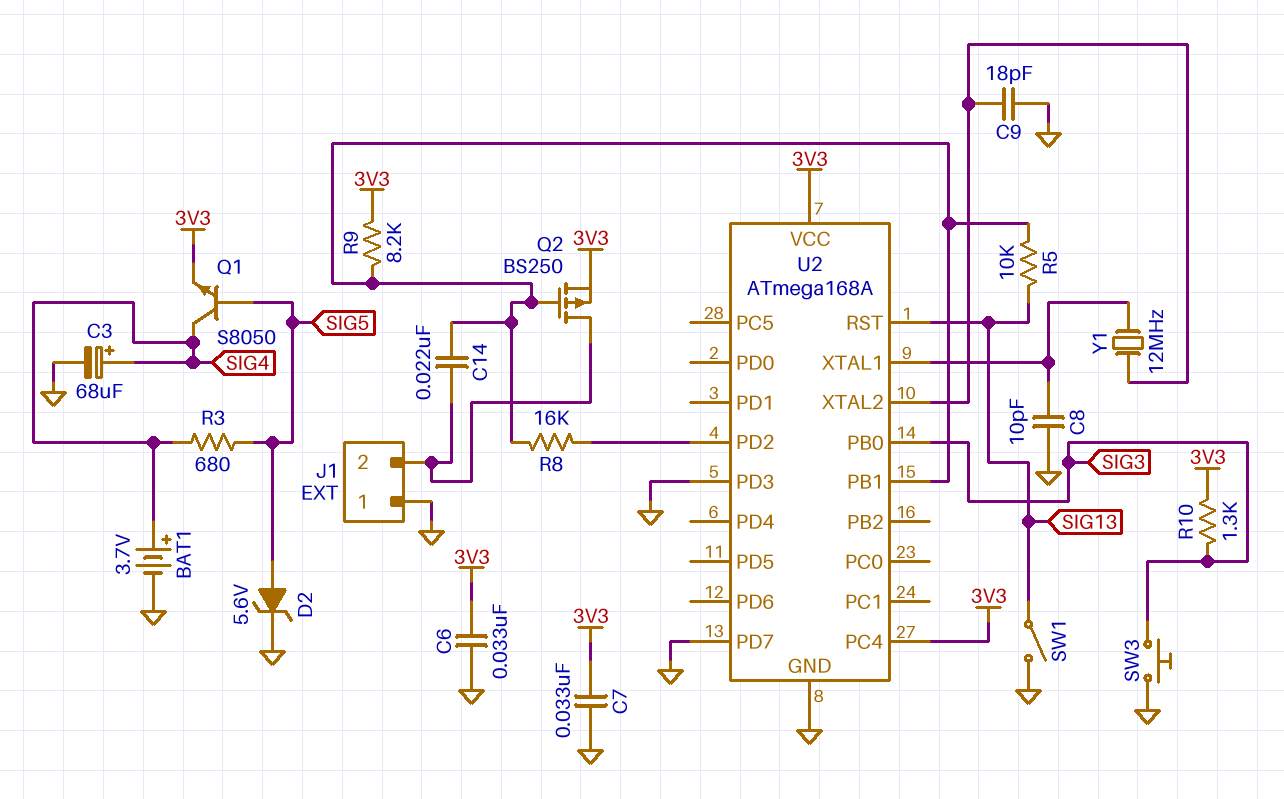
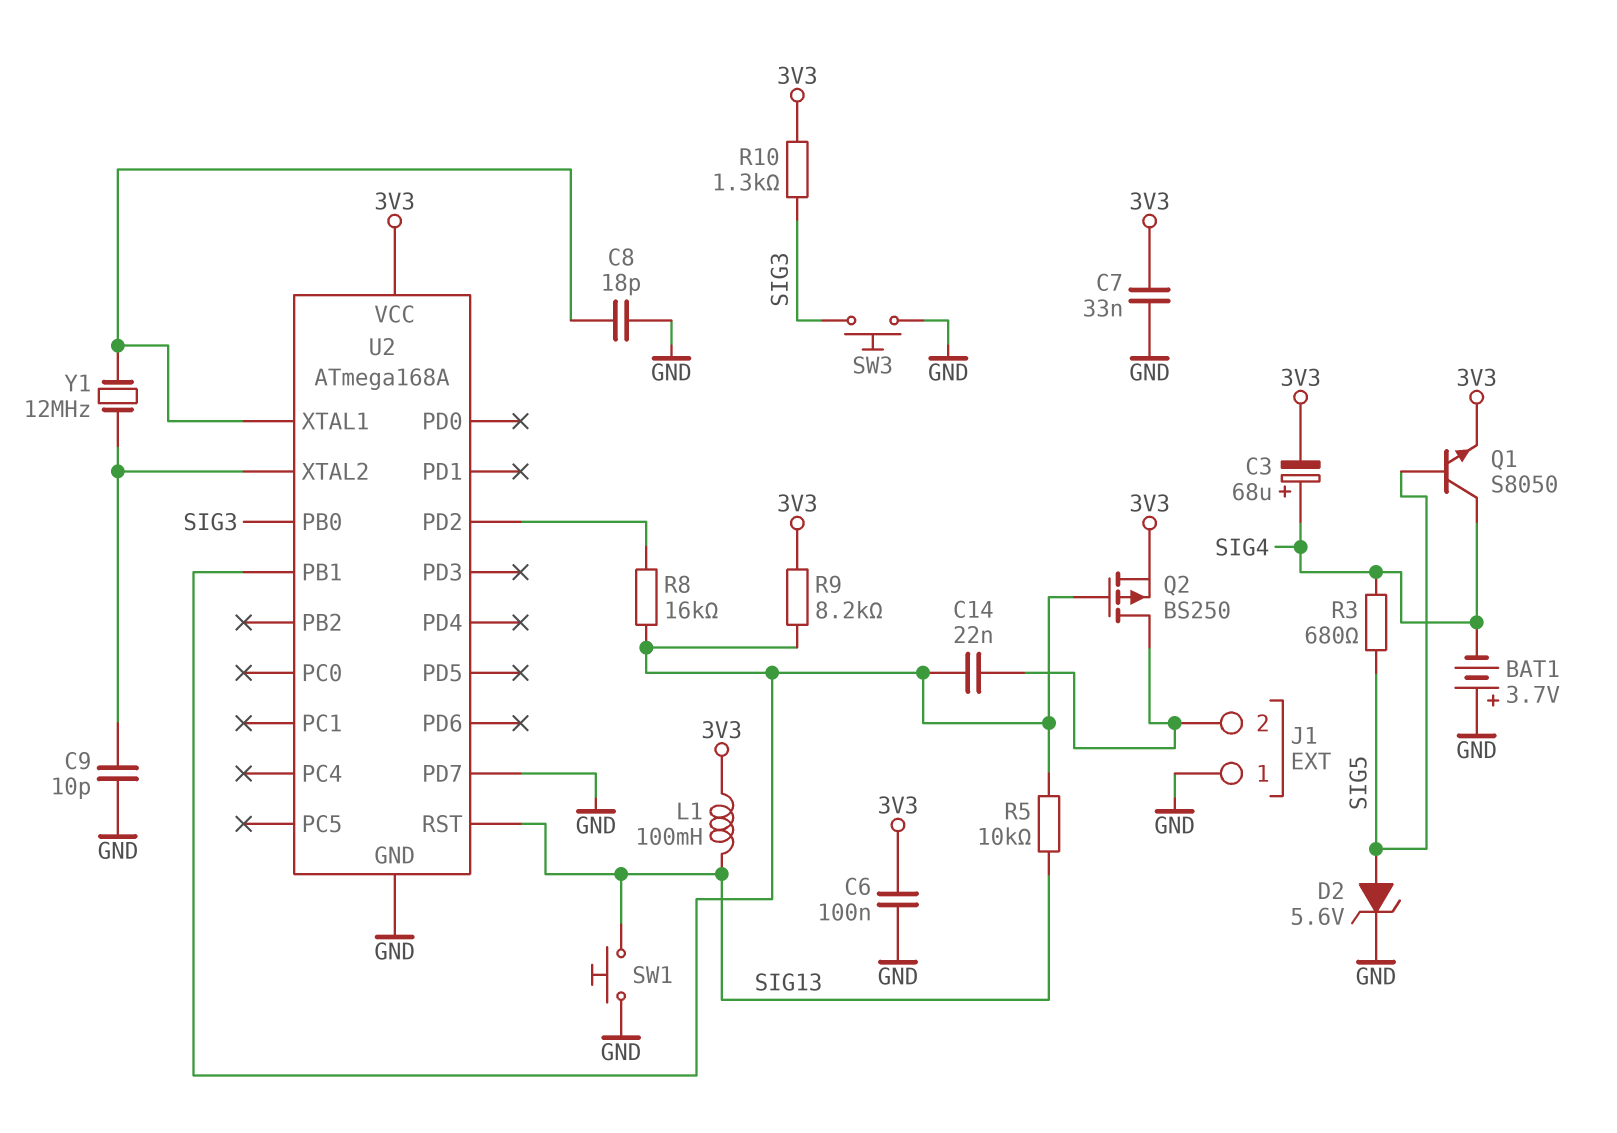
BAT1: 3.7V (plus SIG4, minus GND) -> 3.7V (plus GND, minus SIG4)
C3: 68uF (plus SIG4, minus GND) -> 68uF (plus SIG4, minus 3V3)
C6: 33nF (3V3, GND) -> 100nF (3V3, GND)
C8: 10pF (GND, U2/XTAL1) -> 18pF (GND, U2/XTAL1)
C9: 18pF (GND, U2/XTAL2) -> 10pF (GND, U2/XTAL2)
L1: none -> 100mH (3V3, SIG13)
SW1: switch (GND, SIG13) -> button (GND, SIG13)
U2 pin PC4: 3V3 -> none
U2 pin PD3: GND -> none

